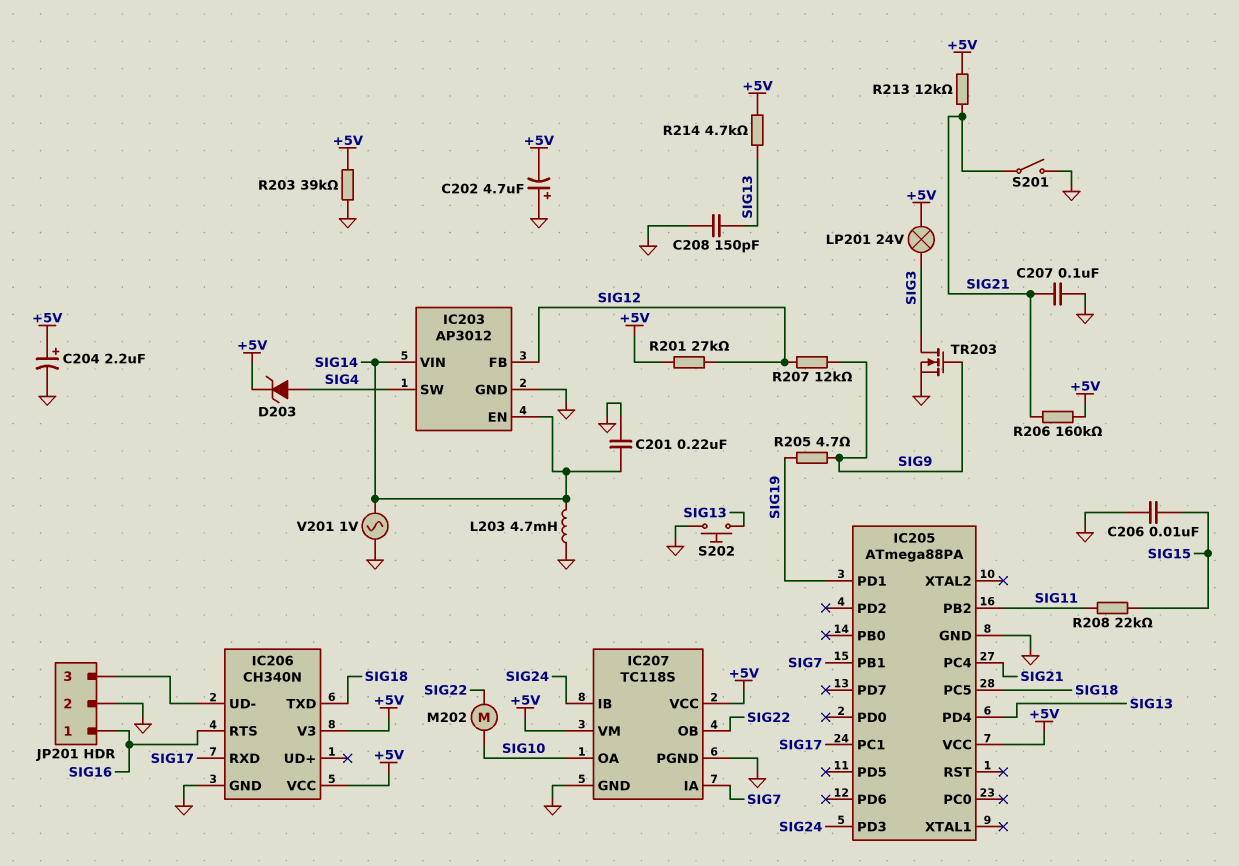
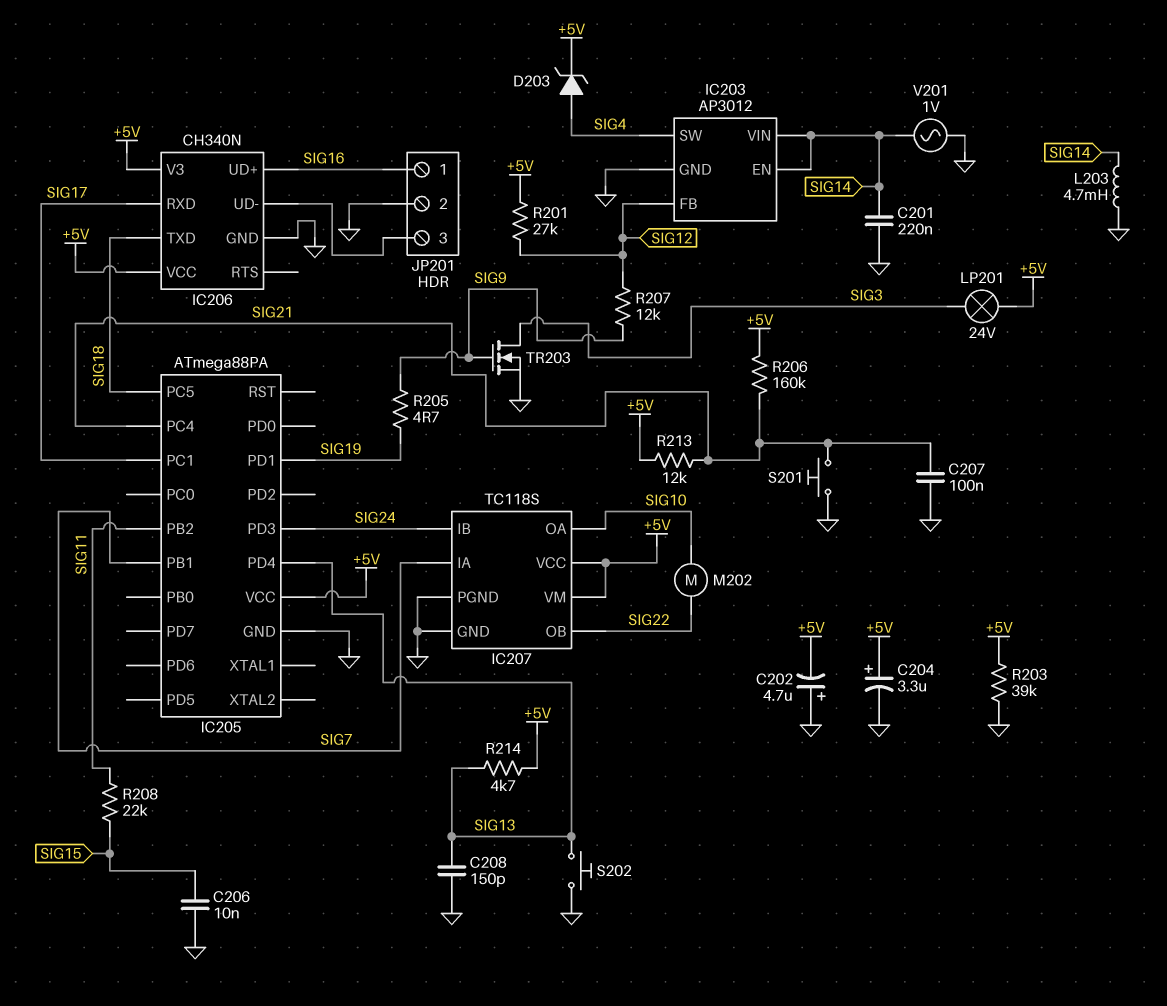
C204: 2.2uF (plus +5V, minus GND) -> 3.3uF (plus +5V, minus GND)
IC206 pin RTS: SIG16 -> none
IC206 pin UD+: none -> SIG16
S201: switch (GND, SIG21) -> button (GND, SIG21)

